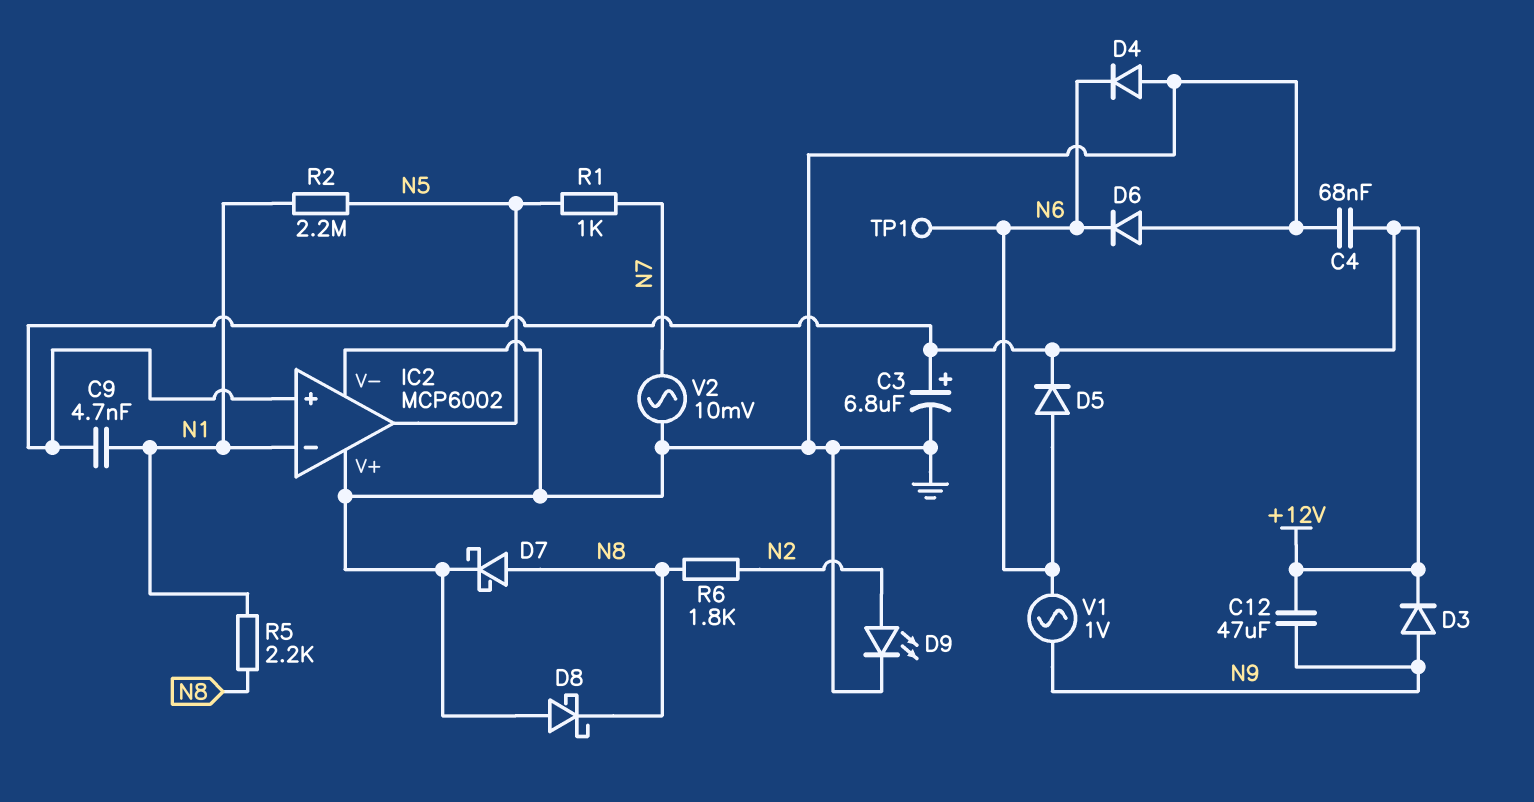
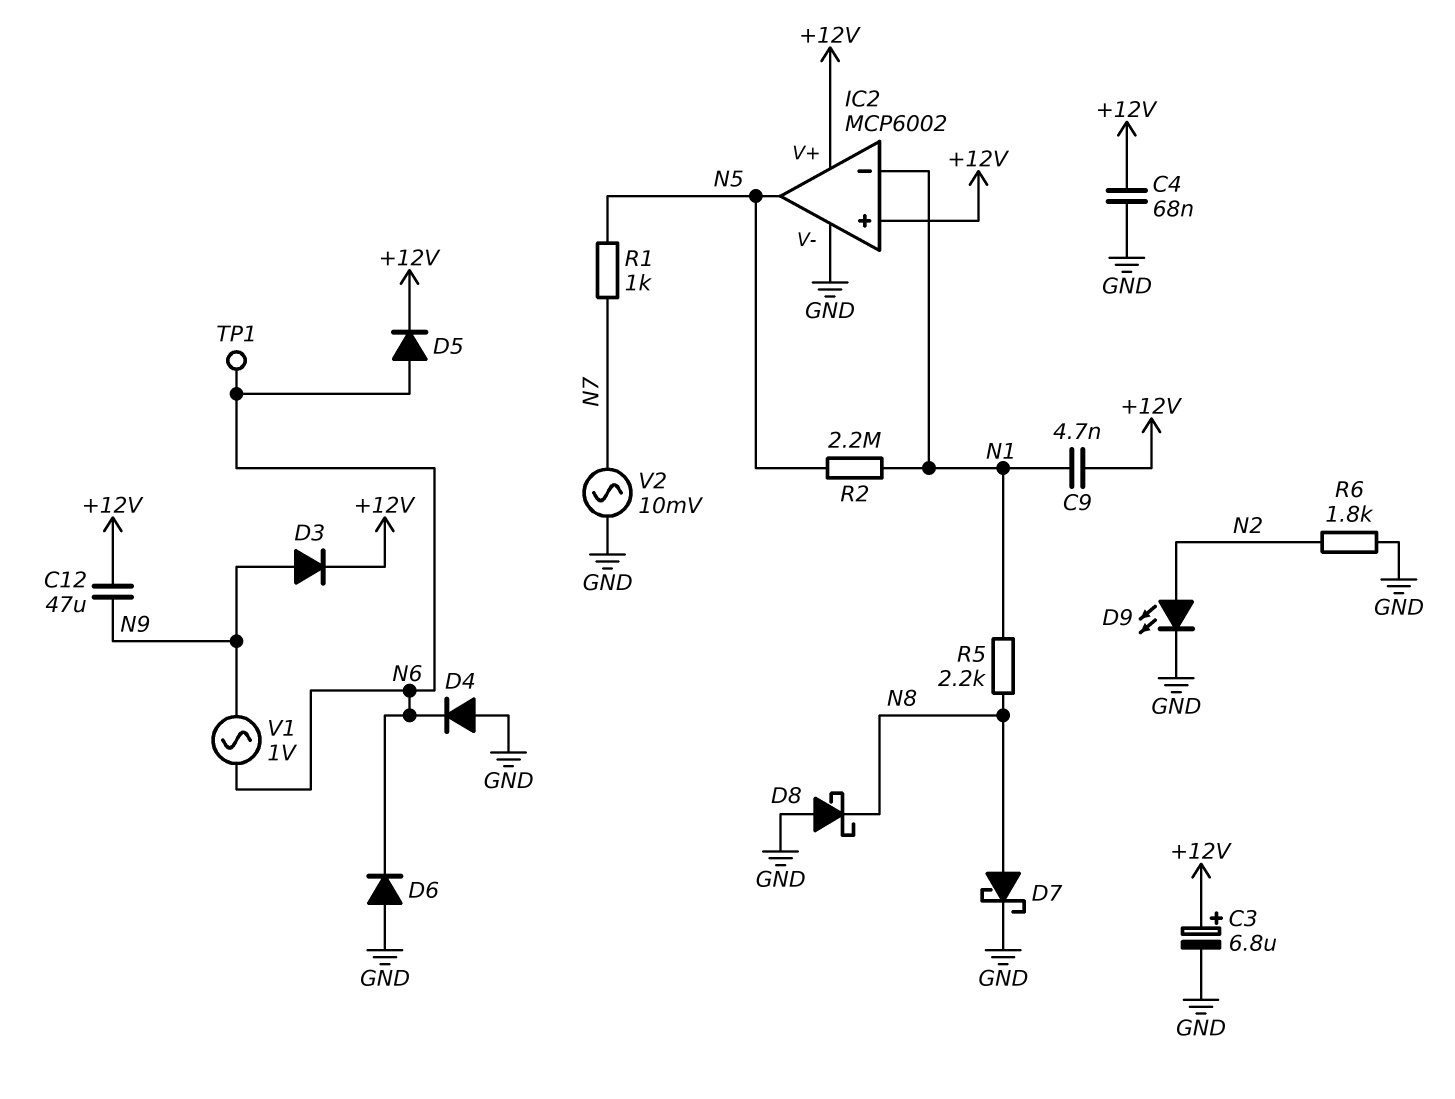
IC2 pin V+: GND -> +12V
R6: 1.8k (N2, N8) -> 1.8k (GND, N2)

